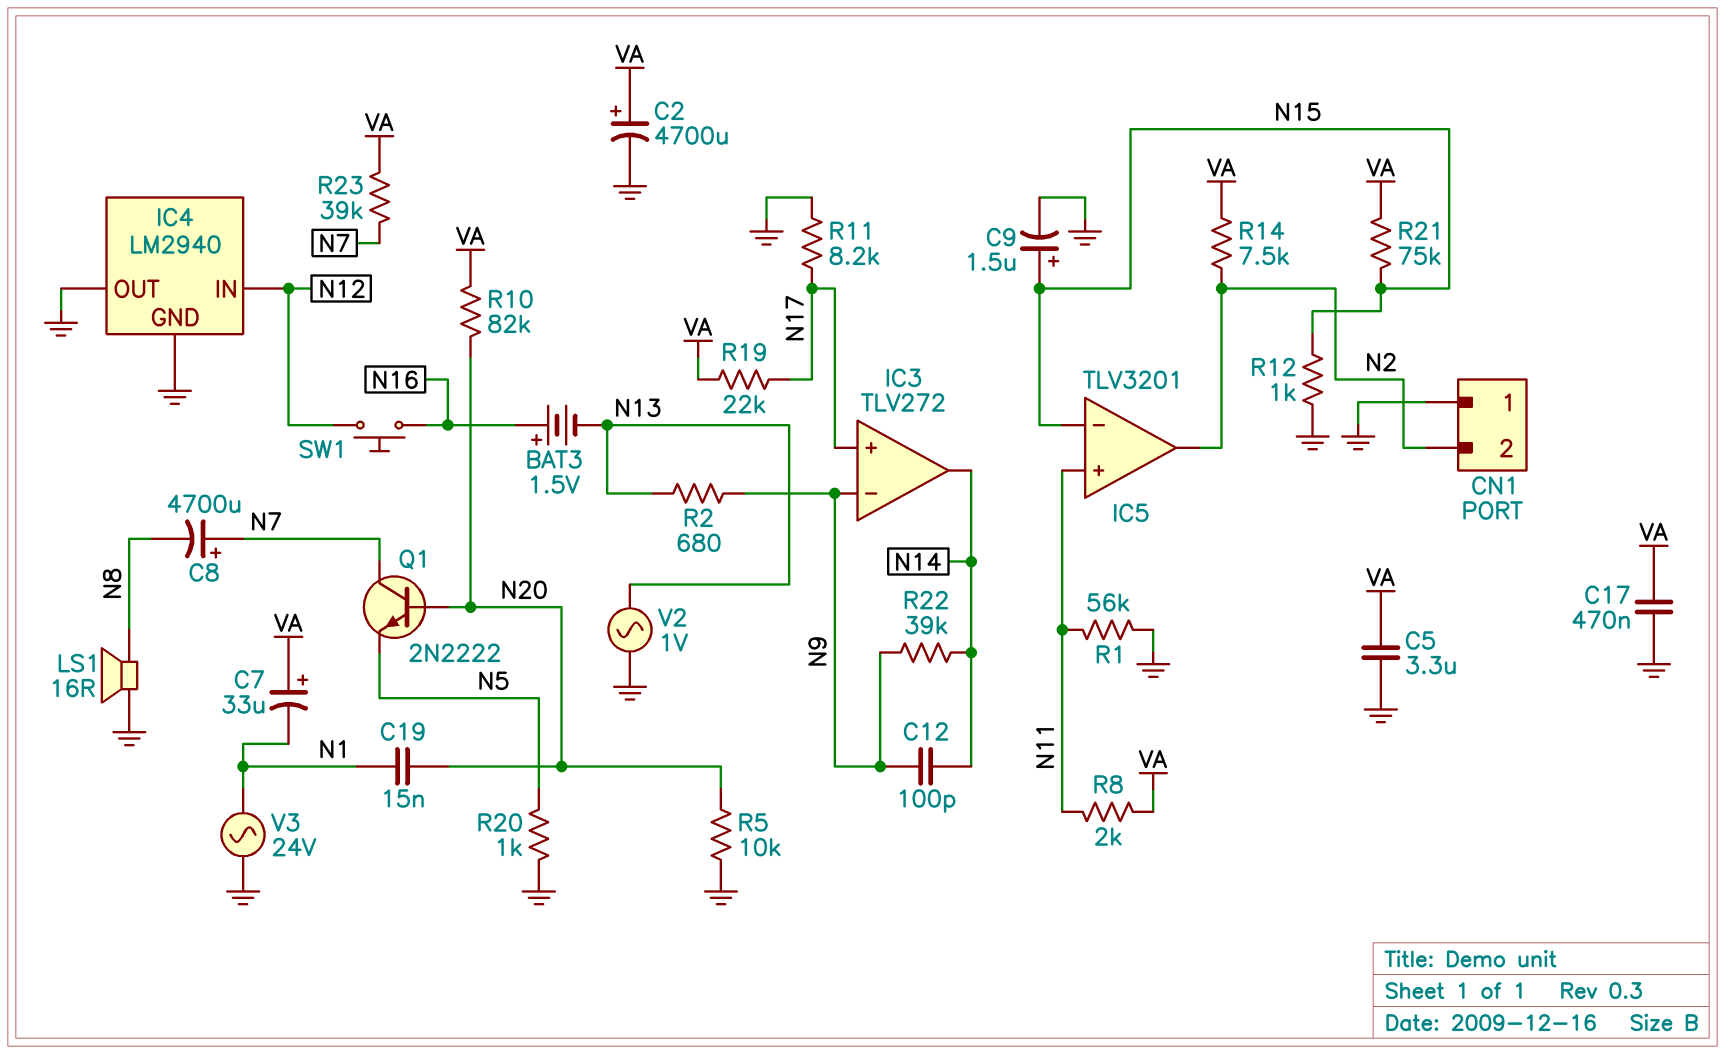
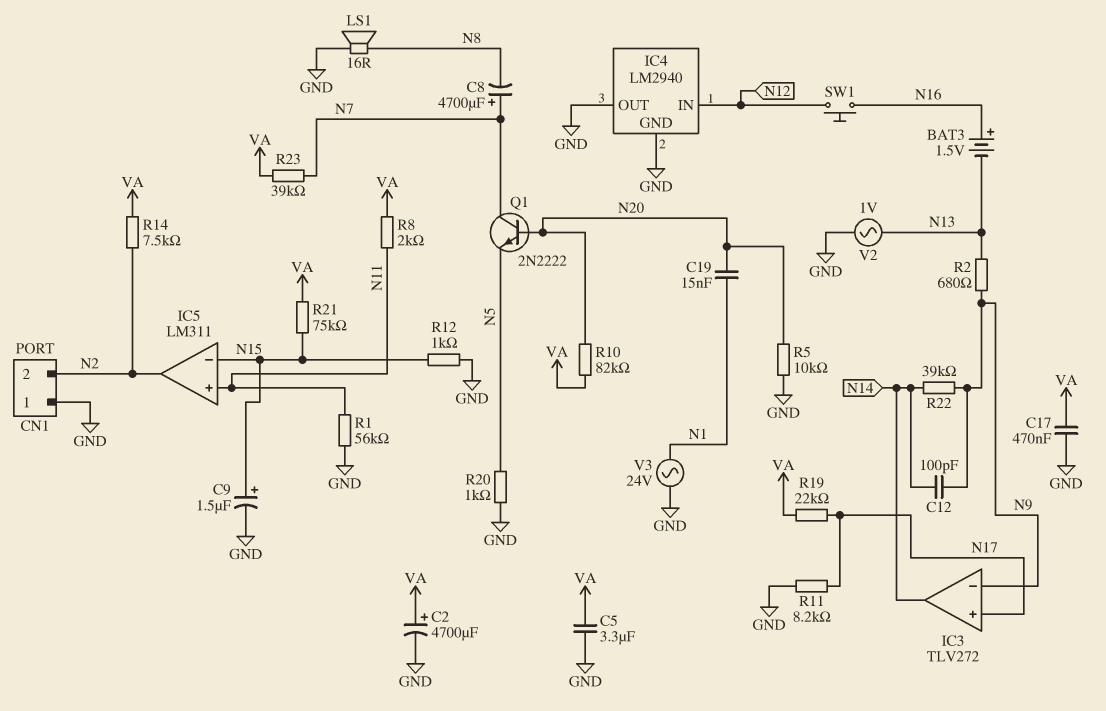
C7: 33uF (plus VA, minus N1) -> none
IC5: TLV3201 -> LM311

